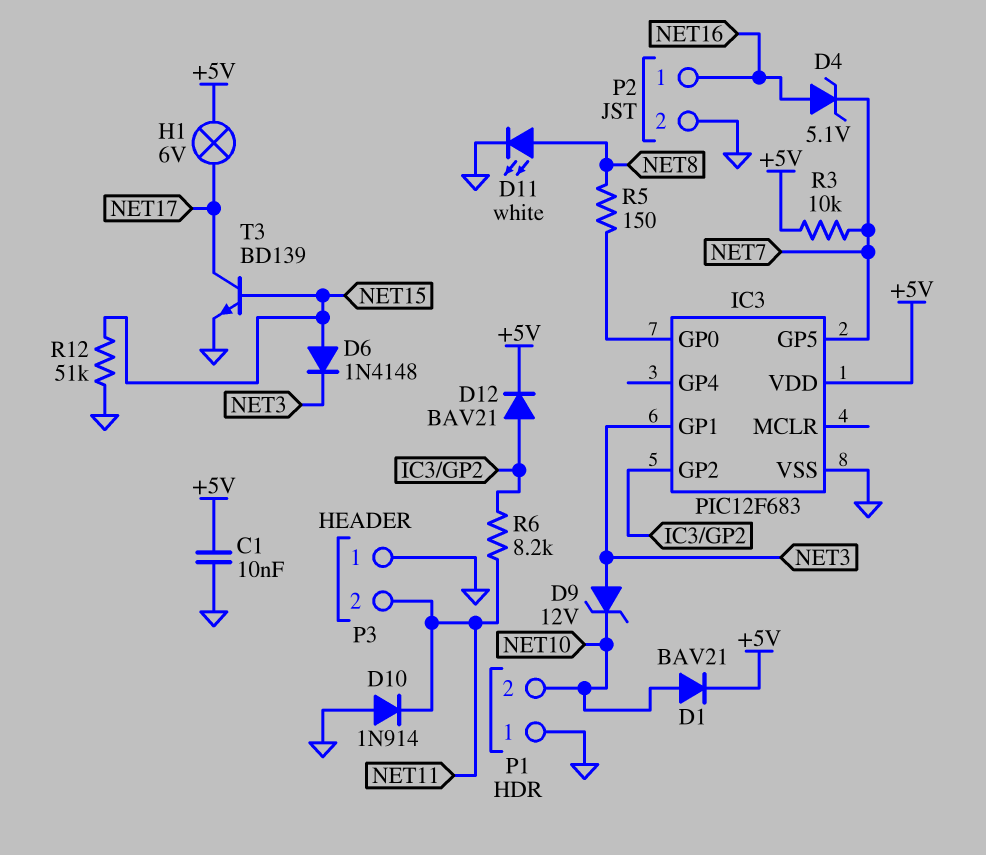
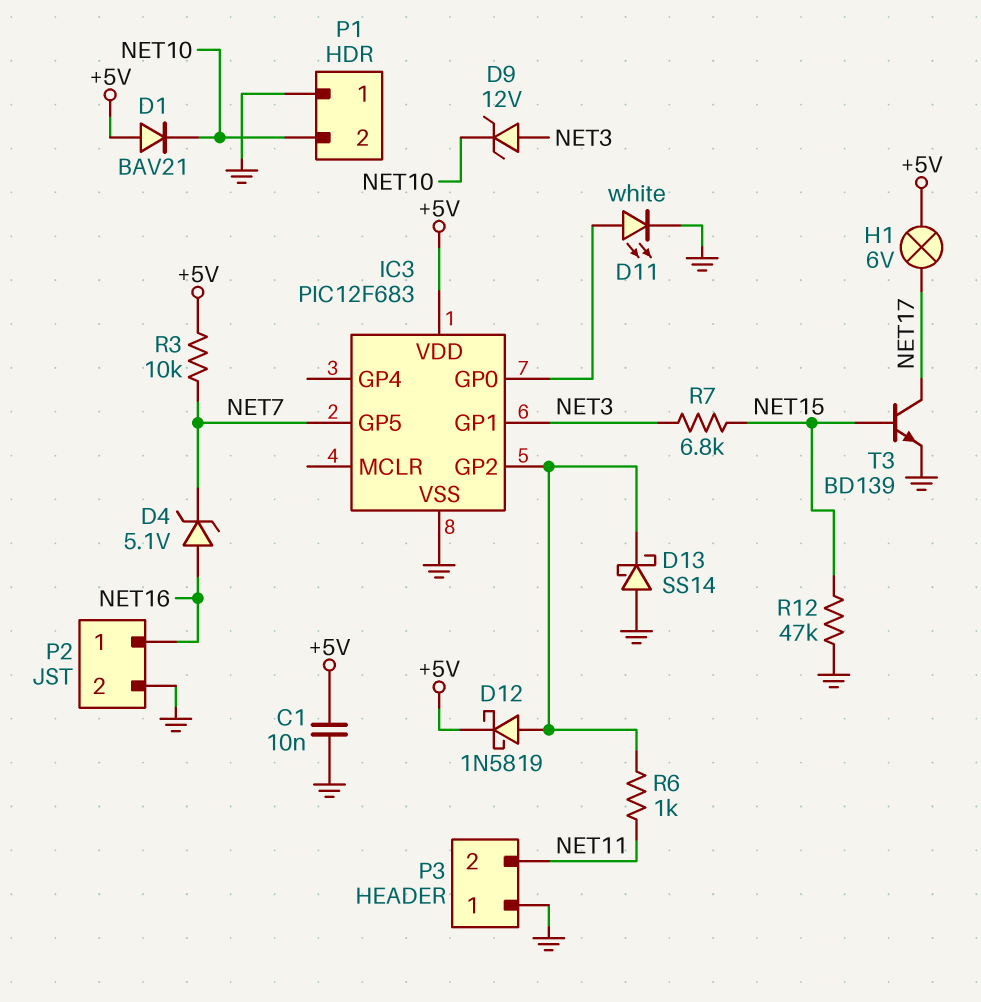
D1: diode BAV21 (A NET10, K +5V) -> diode BAV21 (A +5V, K NET10)
D6: diode 1N4148 (A NET15, K NET3) -> none
D10: diode 1N914 (A GND, K NET11) -> none
D11: LED white (A NET8, K GND) -> LED white (A IC3/GP0, K GND)
D12: diode BAV21 (A IC3/GP2, K +5V) -> schottky 1N5819 (A IC3/GP2, K +5V)
D13: none -> schottky SS14 (A GND, K IC3/GP2)
R5: 150 (IC3/GP0, NET8) -> none
R6: 8.2k (IC3/GP2, NET11) -> 1k (IC3/GP2, NET11)
R7: none -> 6.8k (NET3, NET15)
R12: 51k (GND, NET15) -> 47k (GND, NET15)

